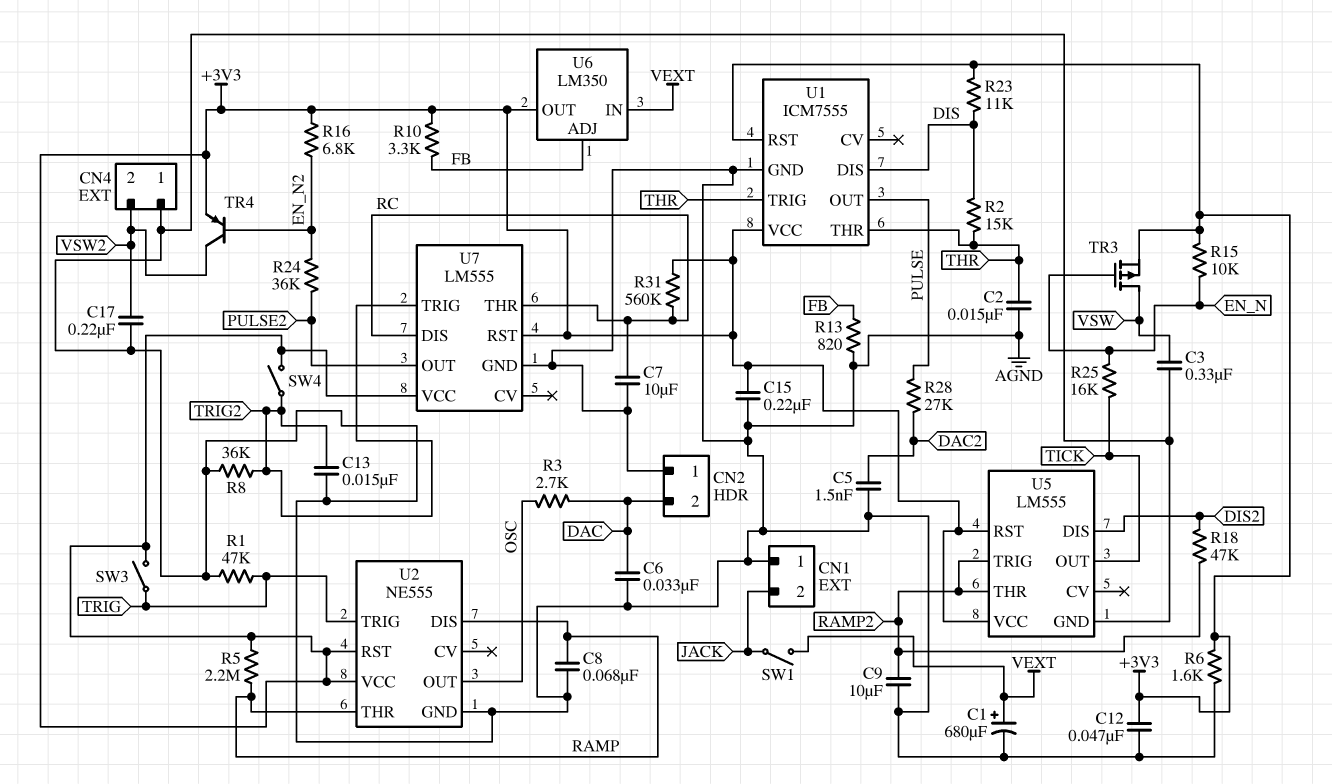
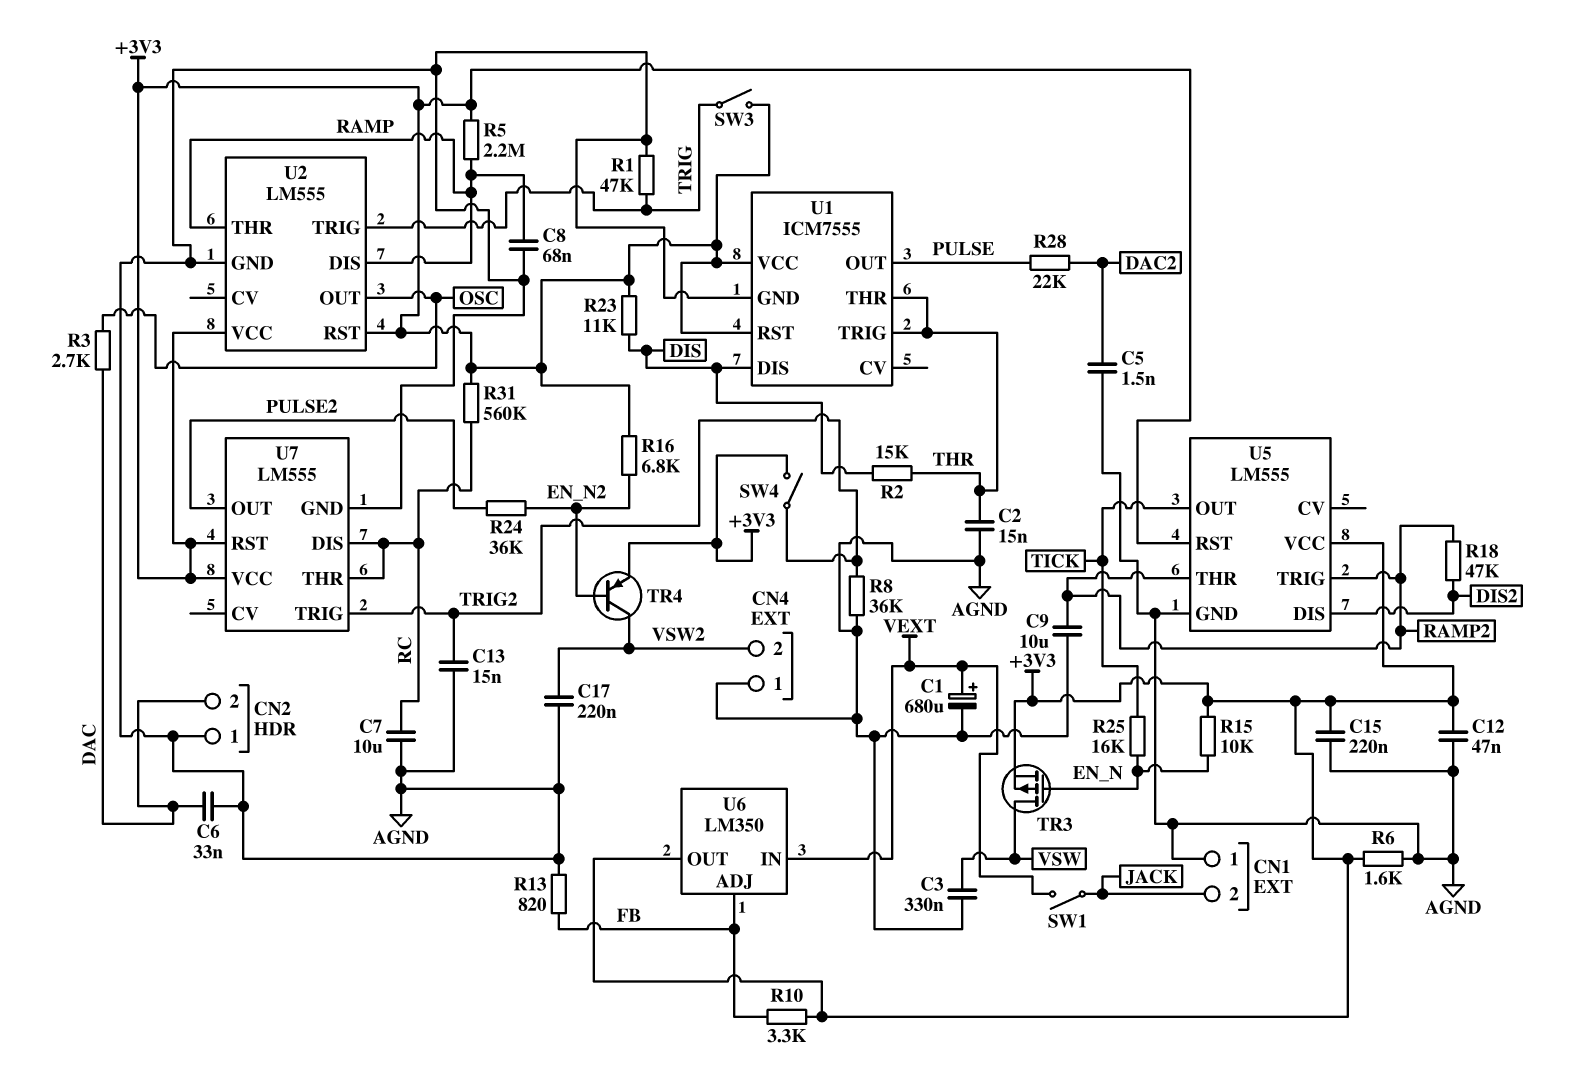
R28: 27k (DAC2, PULSE) -> 22k (DAC2, PULSE)
U2: NE555 -> LM555

